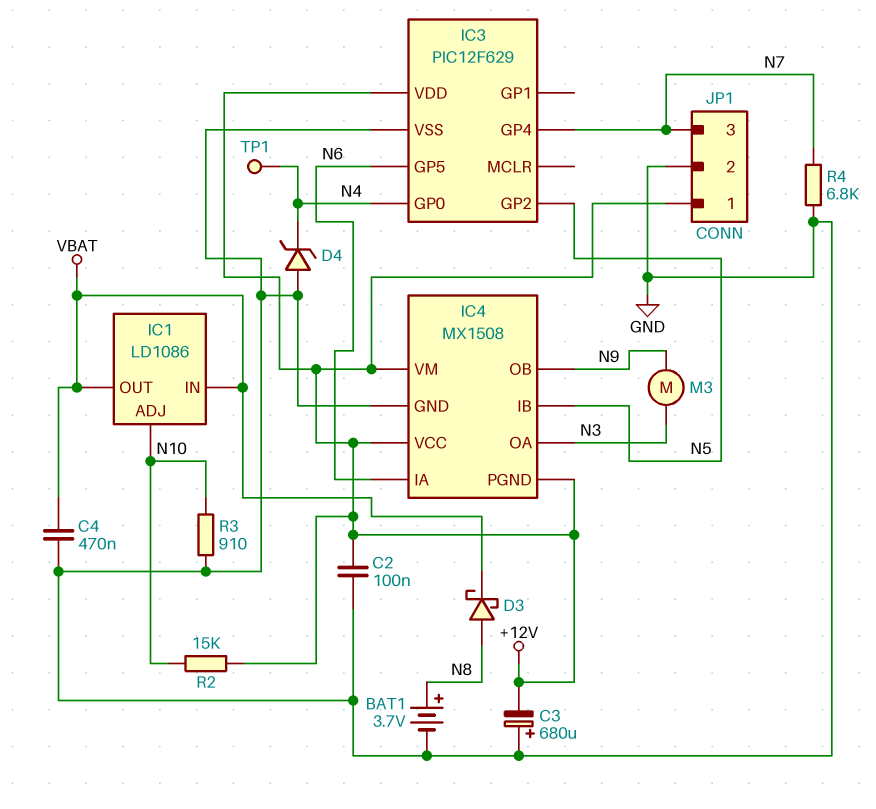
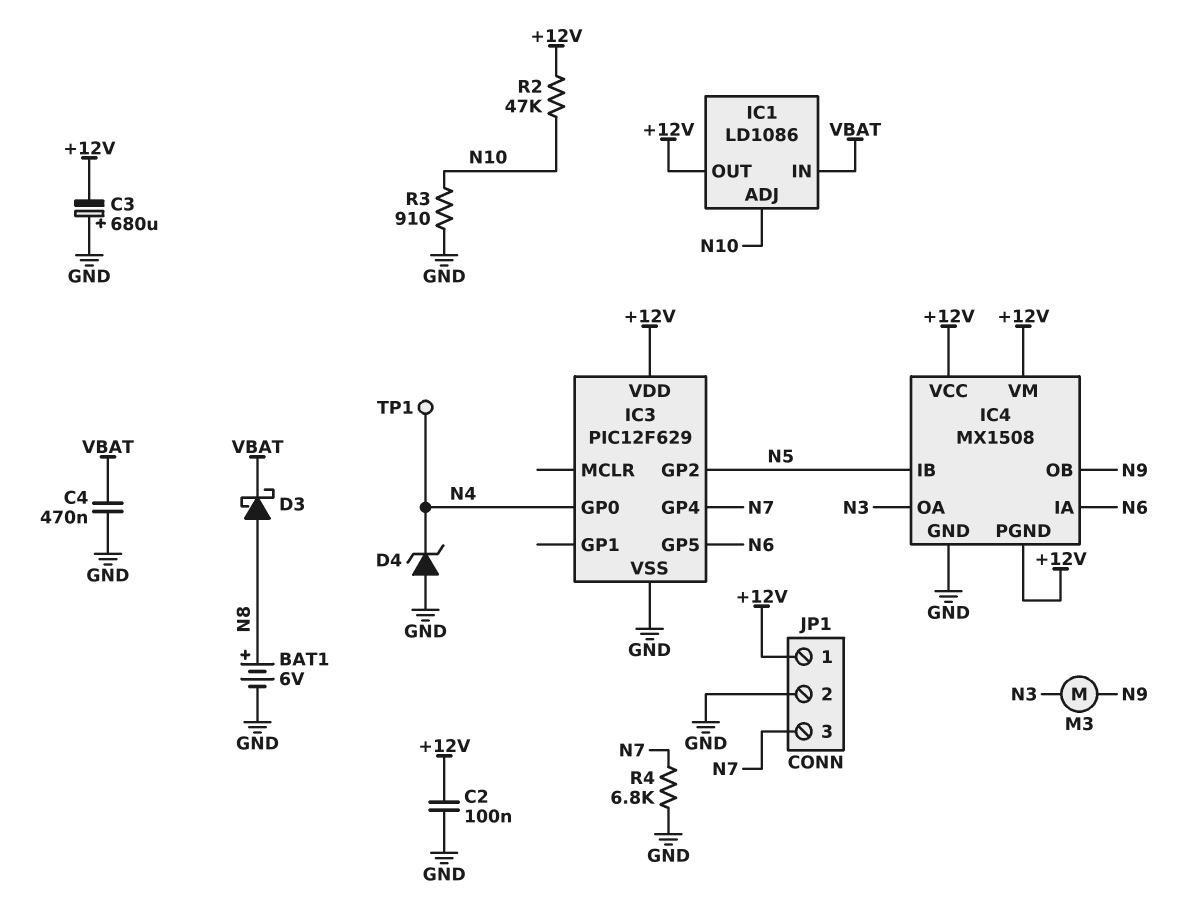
BAT1: 3.7V (plus N8, minus GND) -> 6V (plus N8, minus GND)
IC1 pin OUT: VBAT -> +12V
R2: 15k (+12V, N10) -> 47k (+12V, N10)

